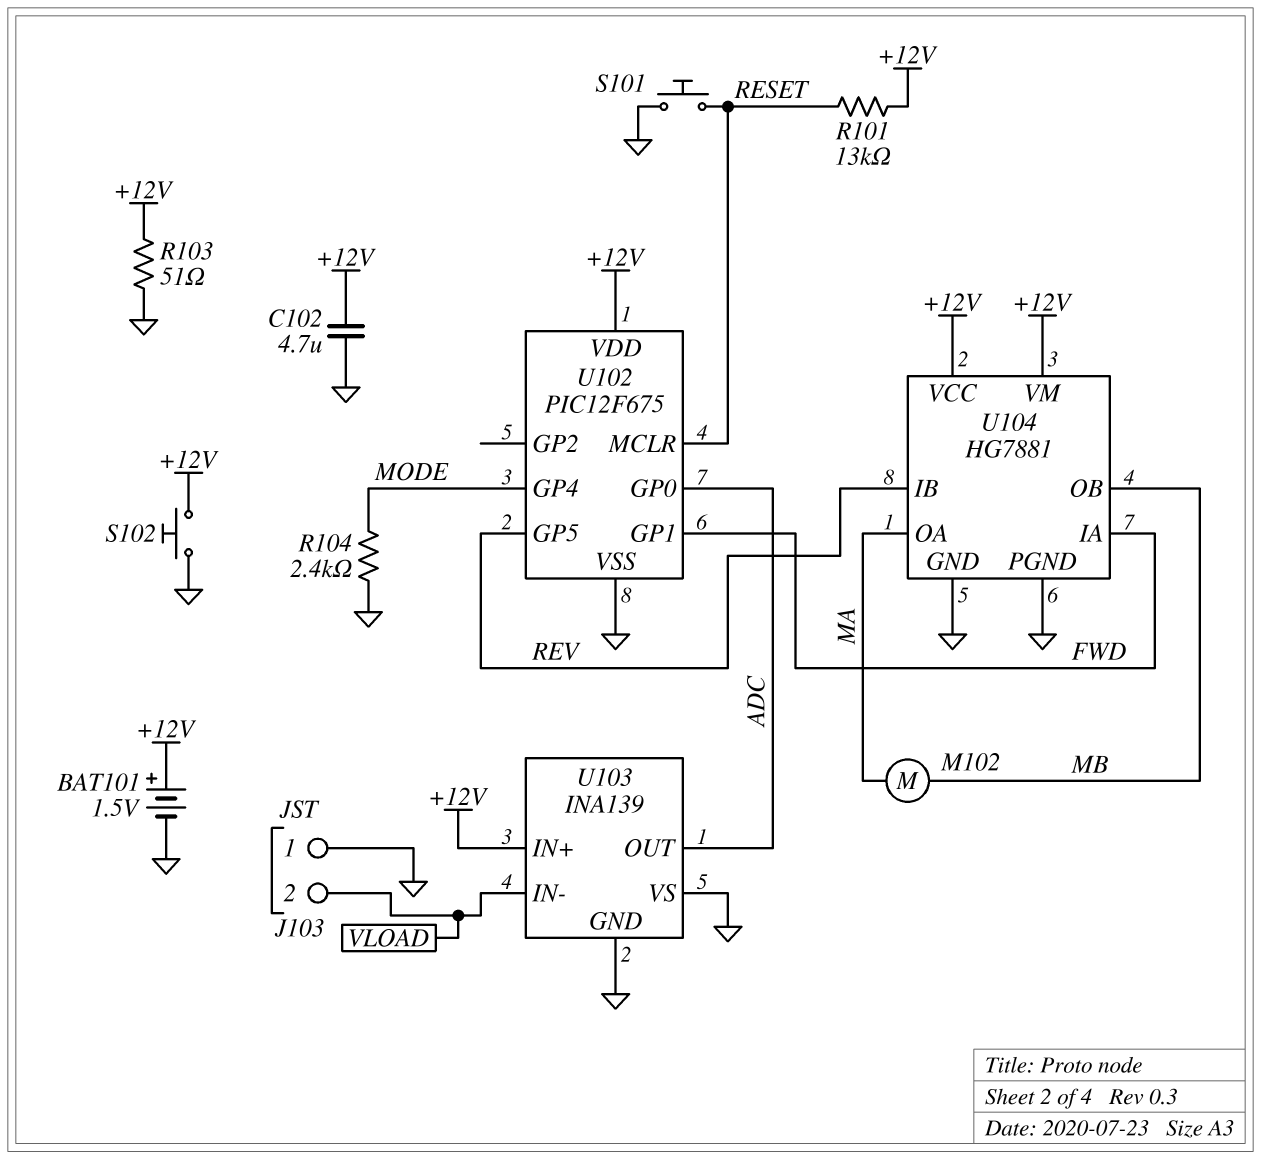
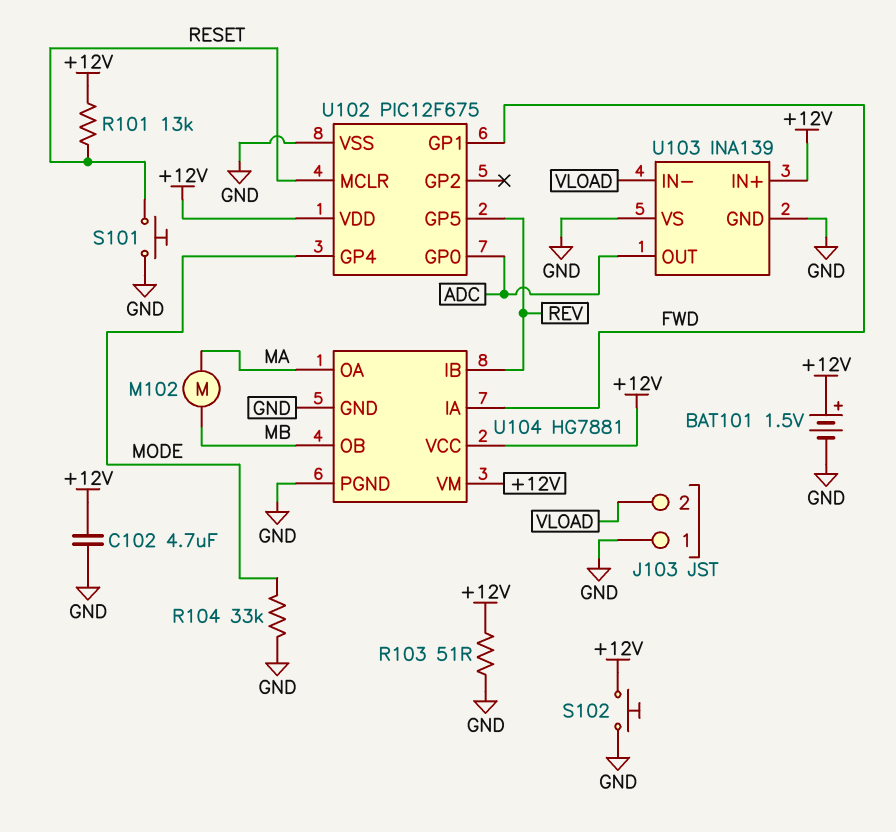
R104: 2.4k (GND, MODE) -> 33k (GND, MODE)

